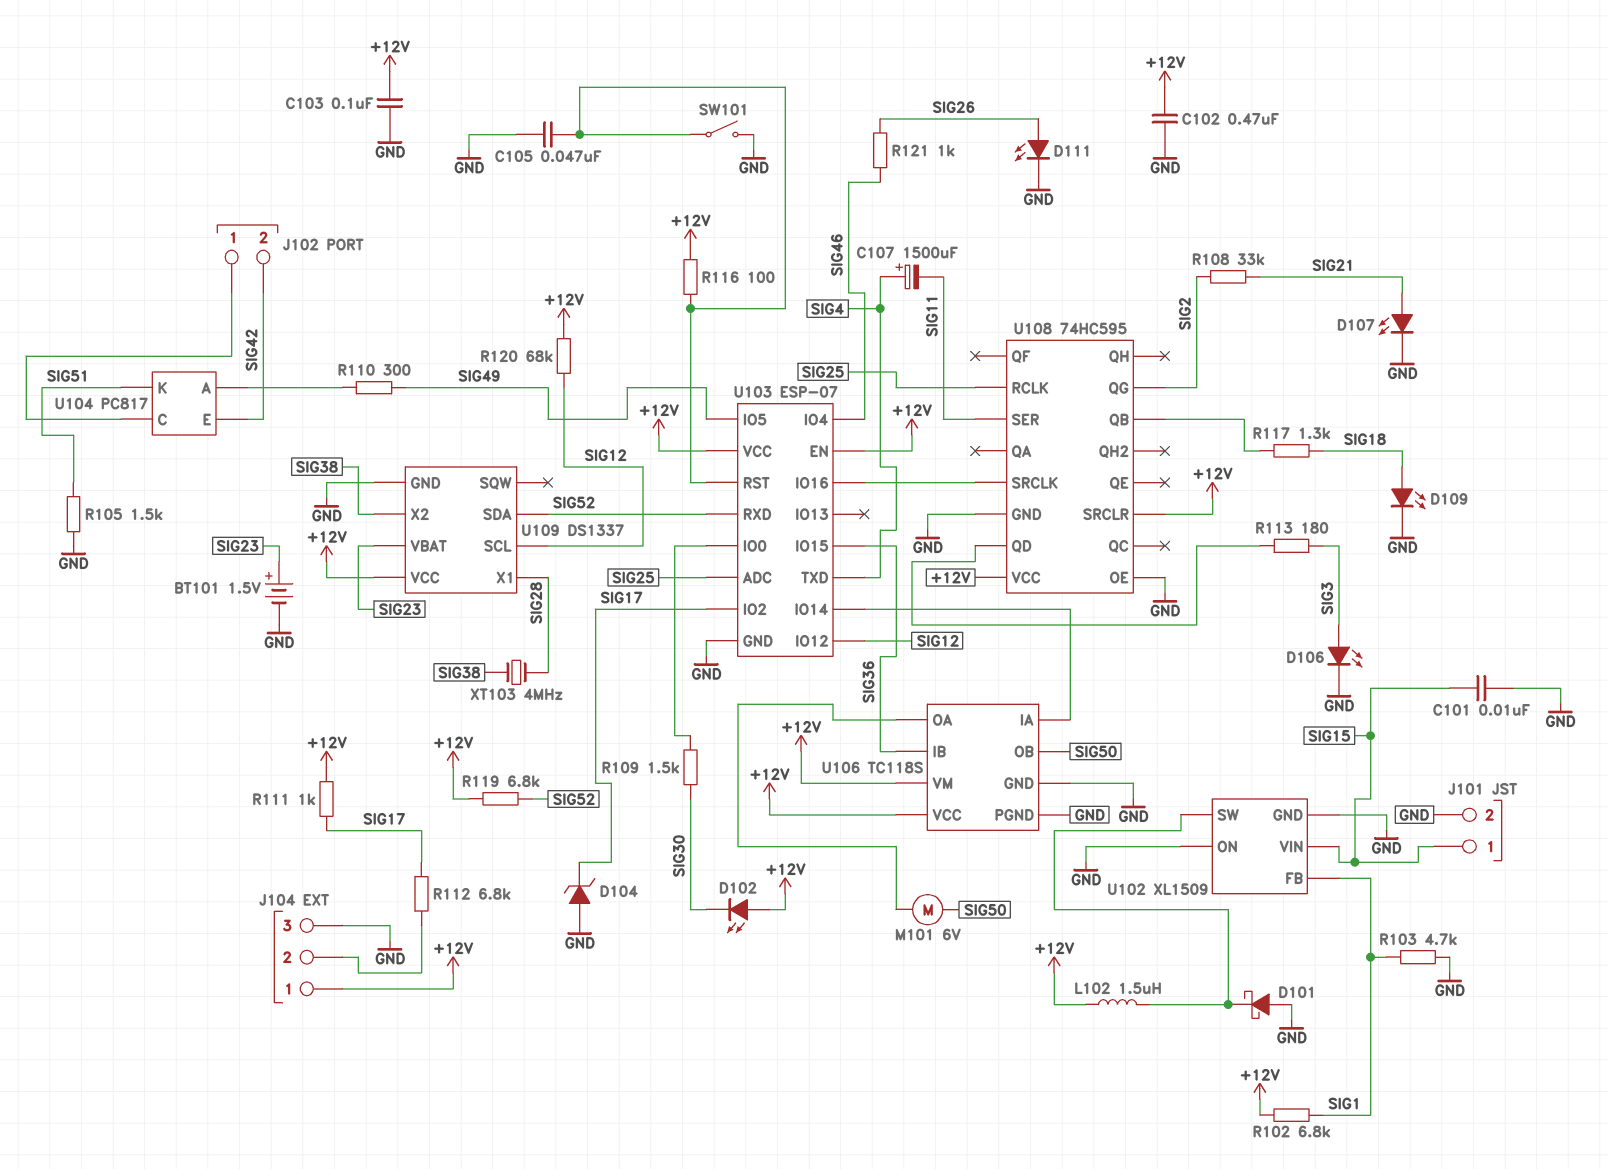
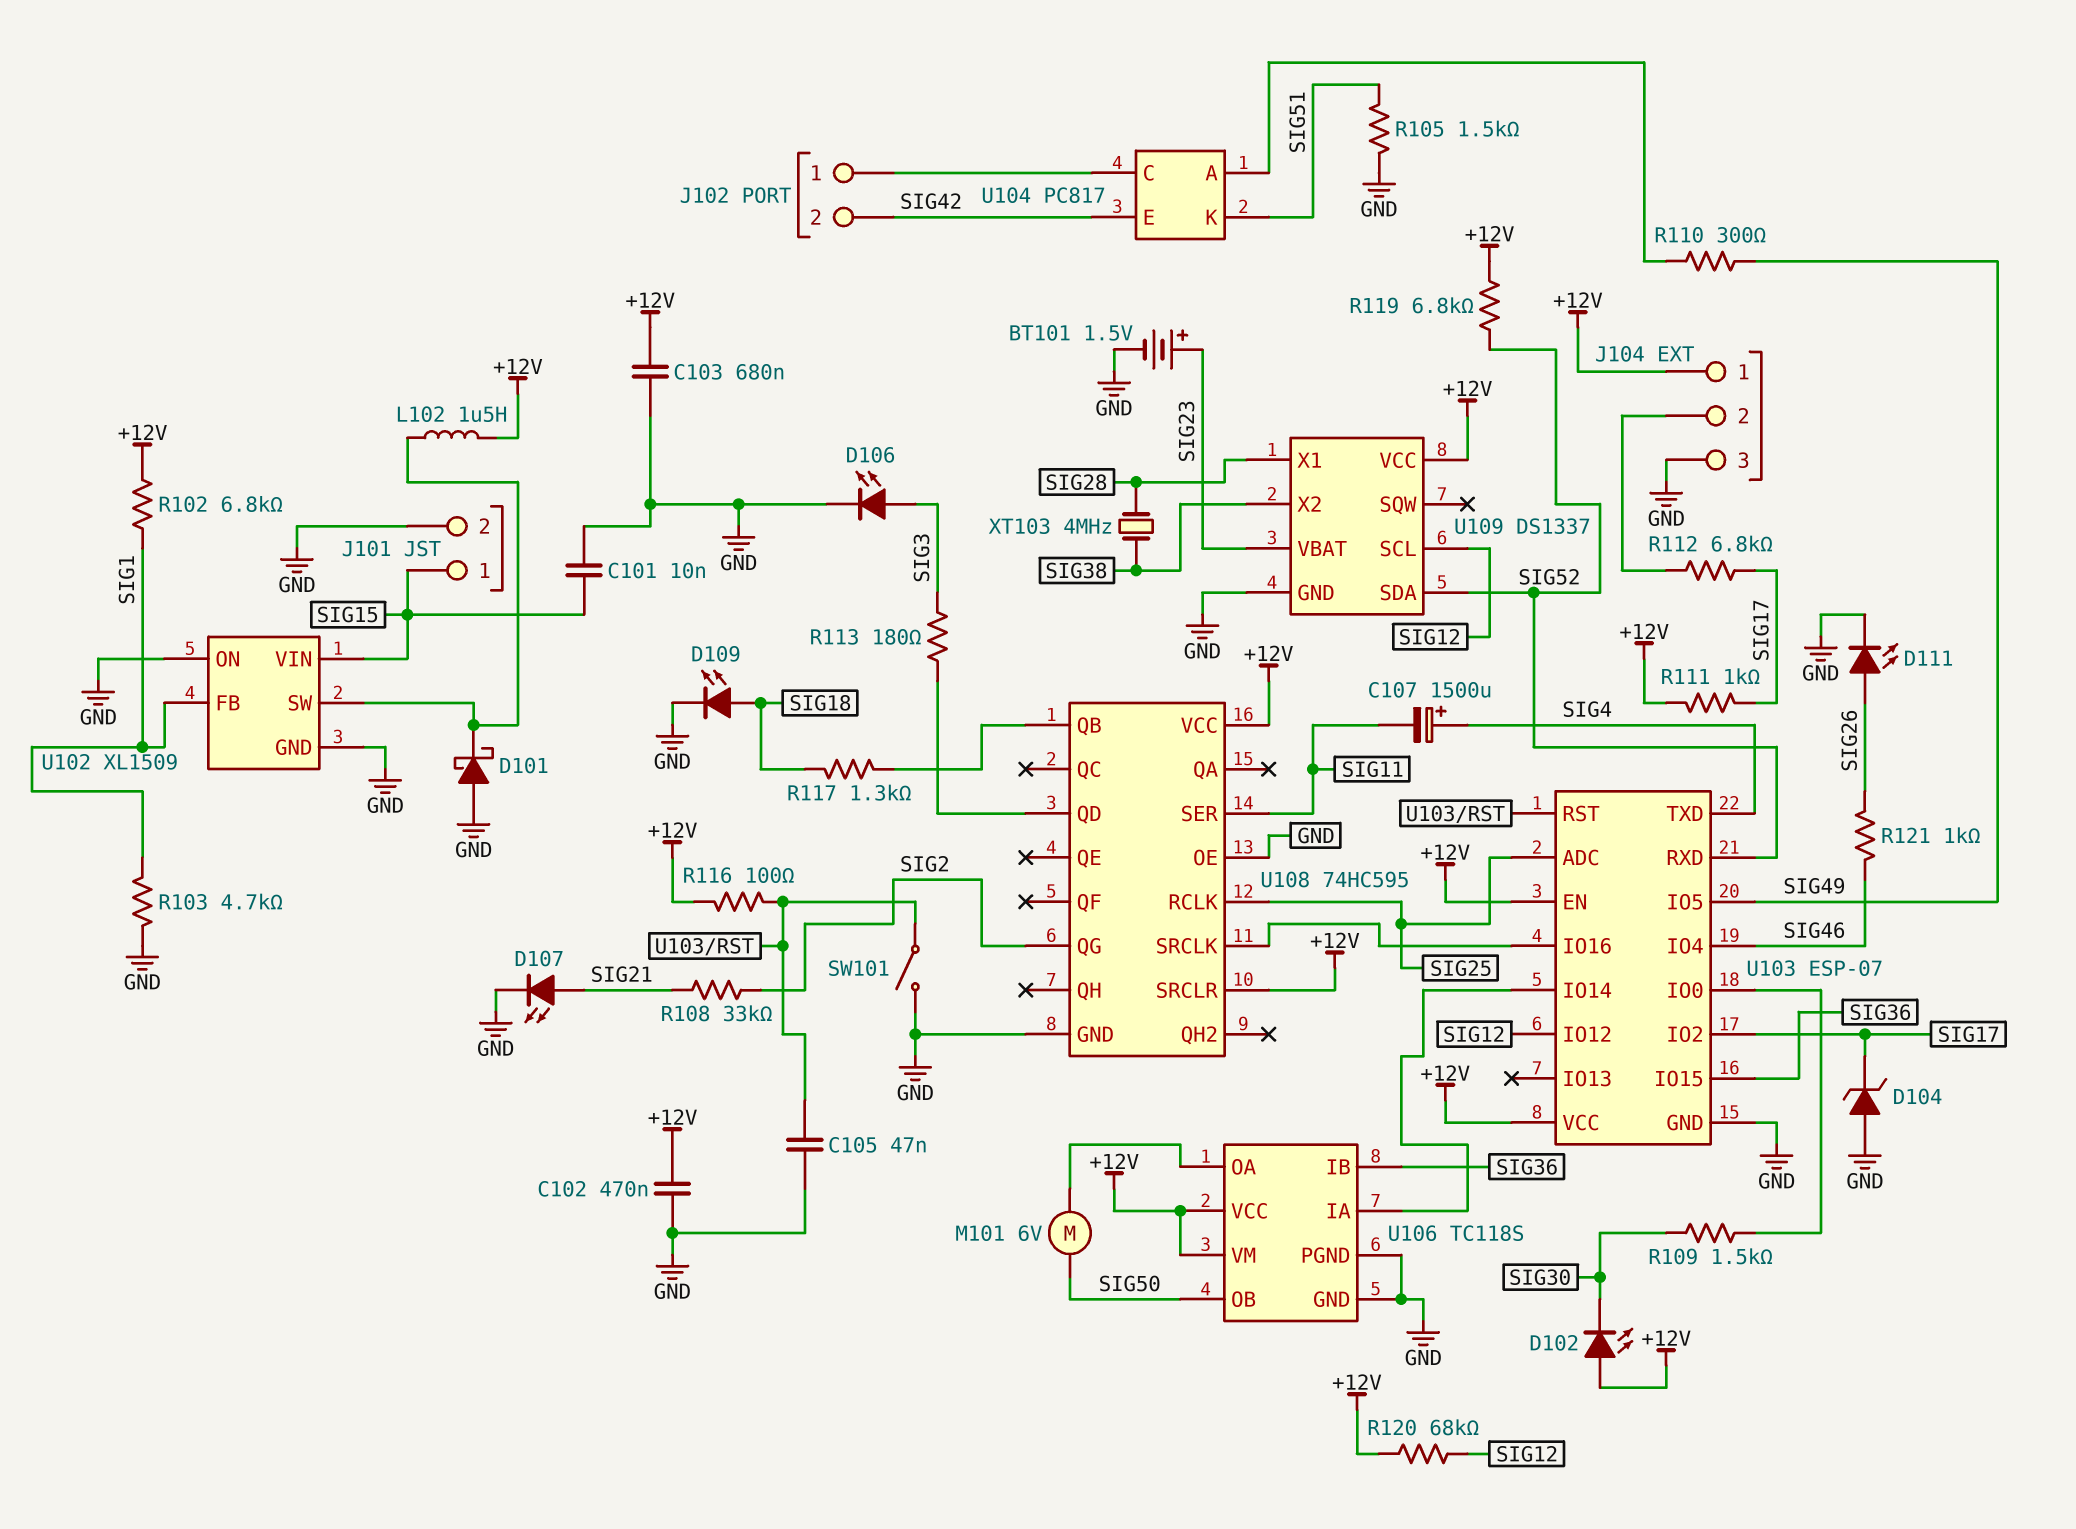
C103: 100nF (+12V, GND) -> 680nF (+12V, GND)

